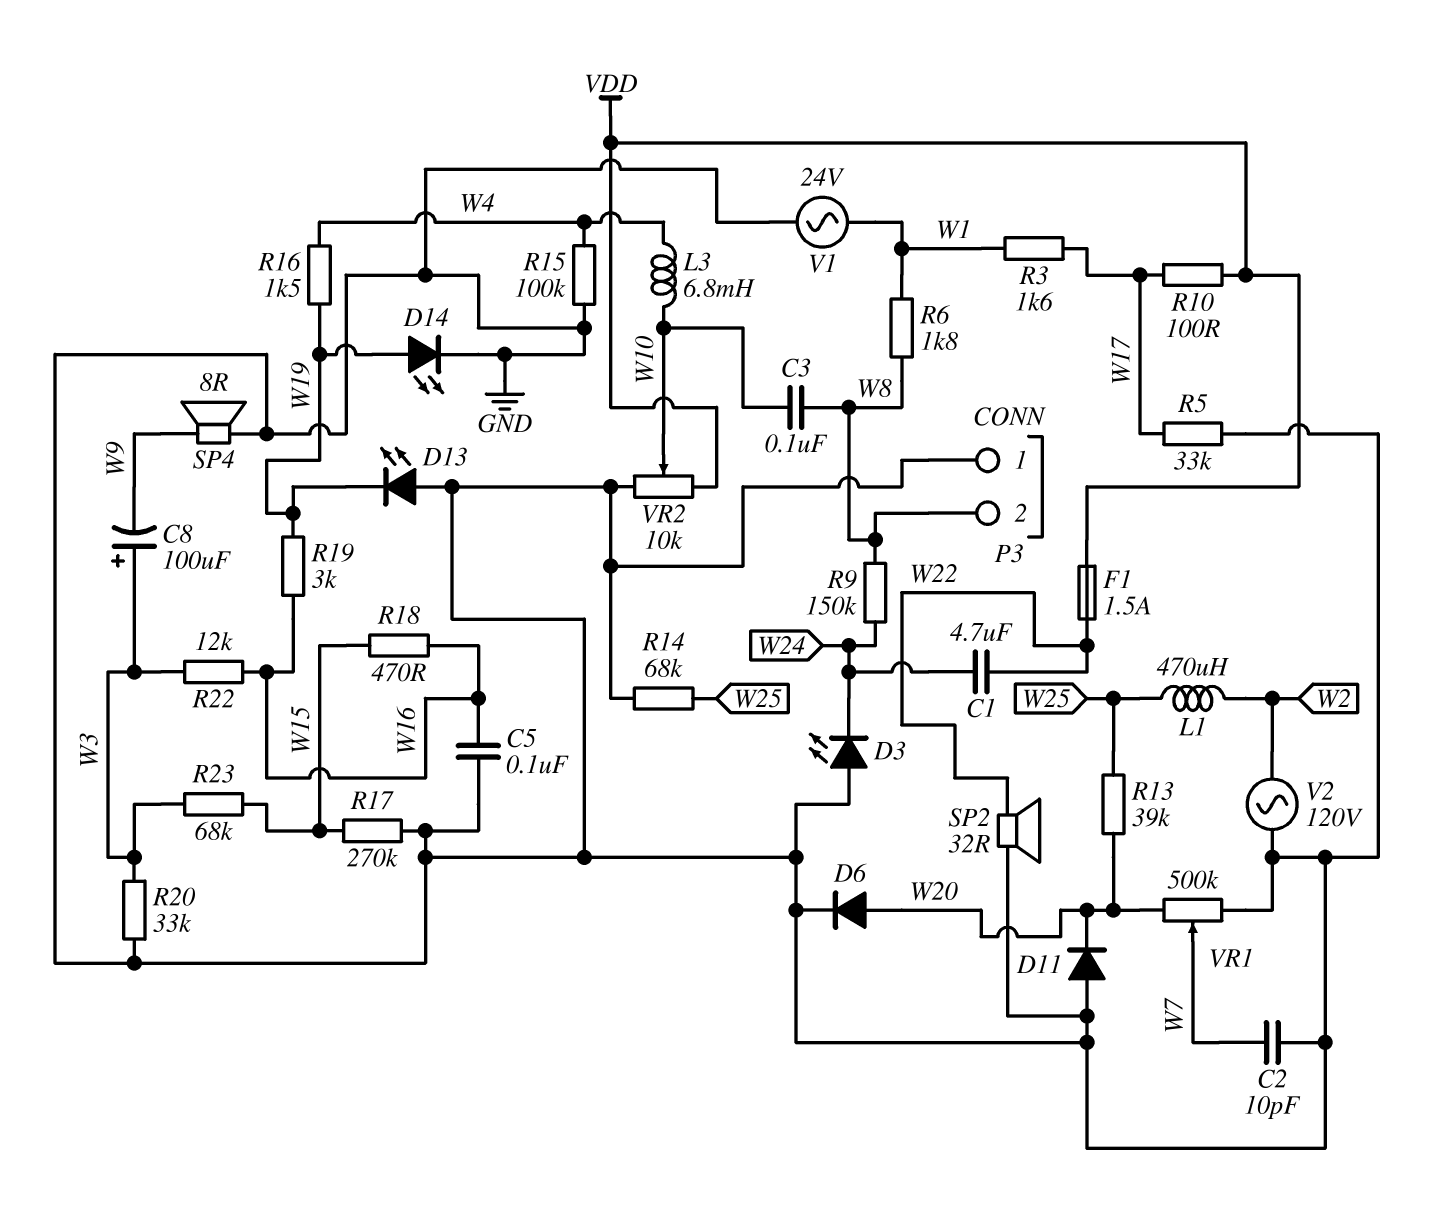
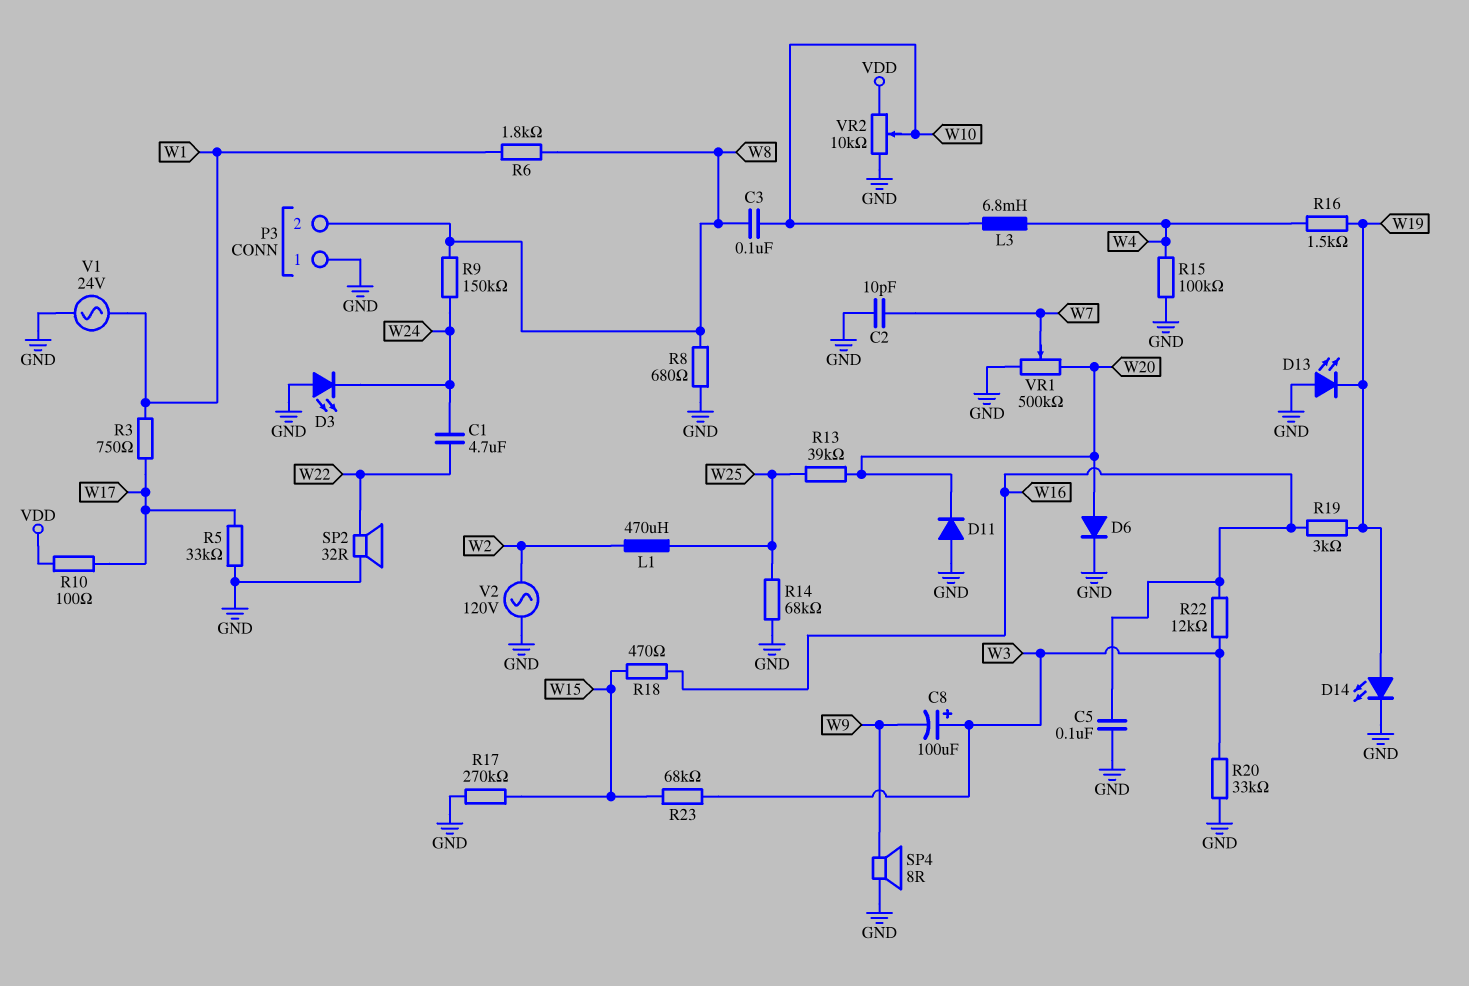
F1: 1.5A (VDD, W22) -> none
R3: 1.6k (W1, W17) -> 750 (W1, W17)
R8: none -> 680 (GND, W8)

